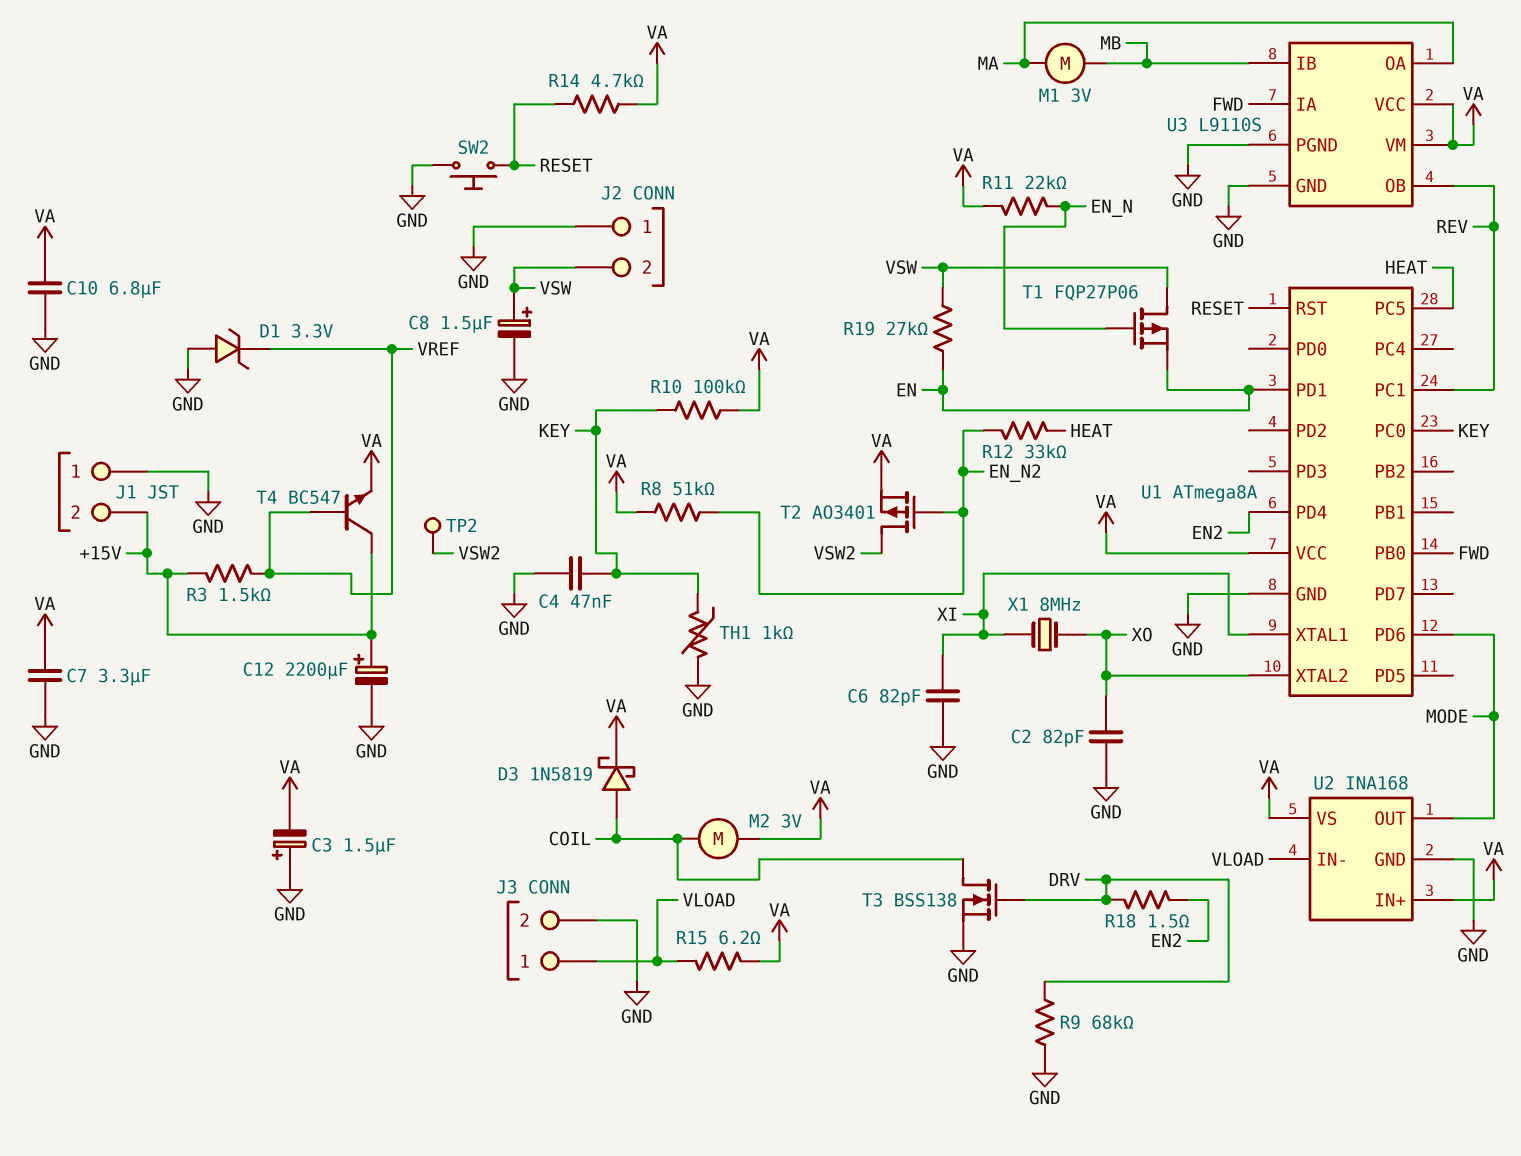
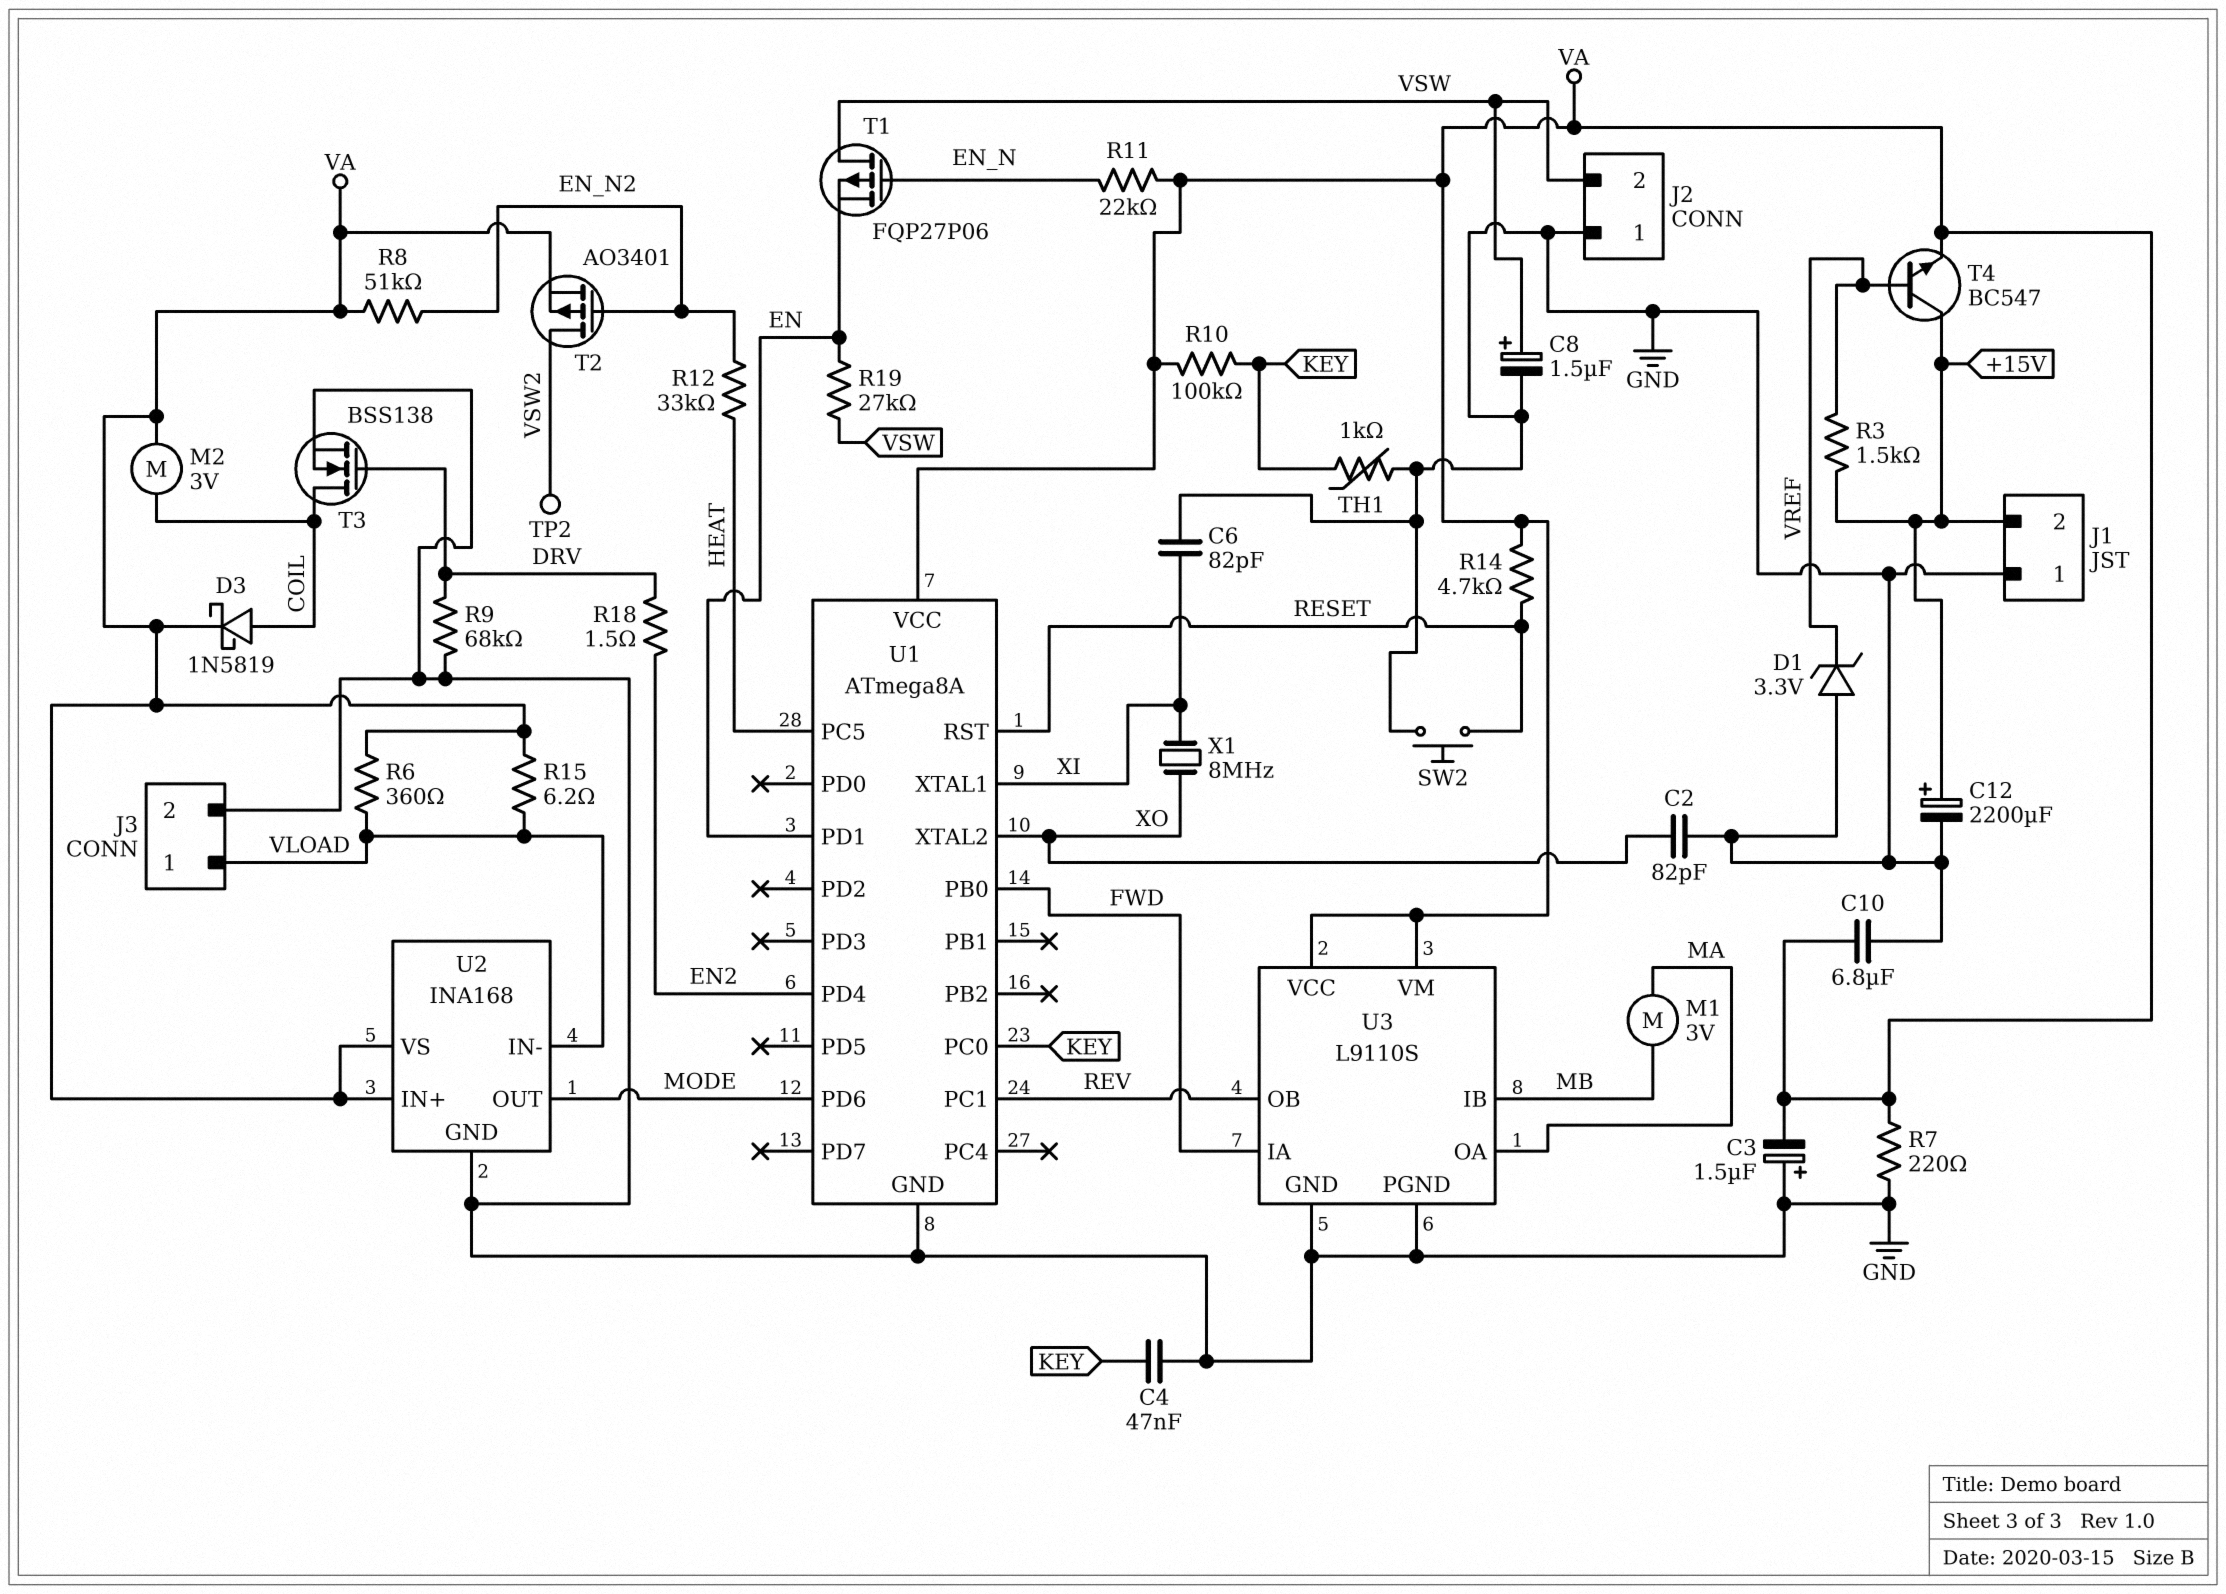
C7: 3.3uF (GND, VA) -> none
R6: none -> 360 (VA, VLOAD)
R7: none -> 220 (GND, VA)

